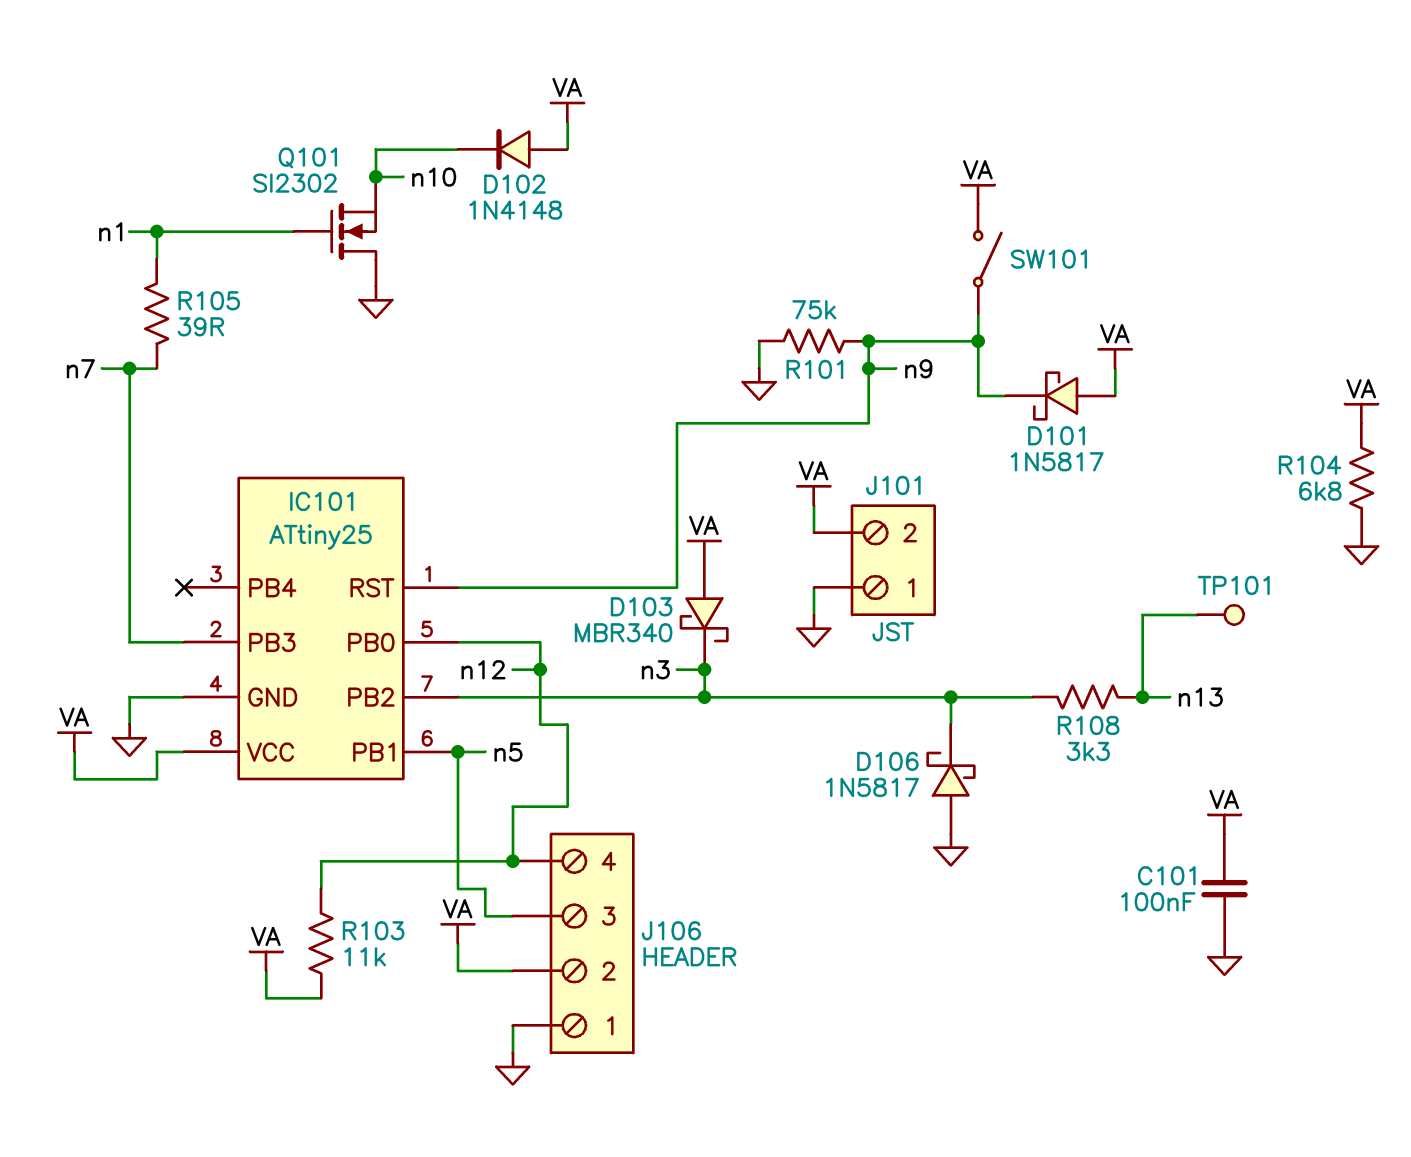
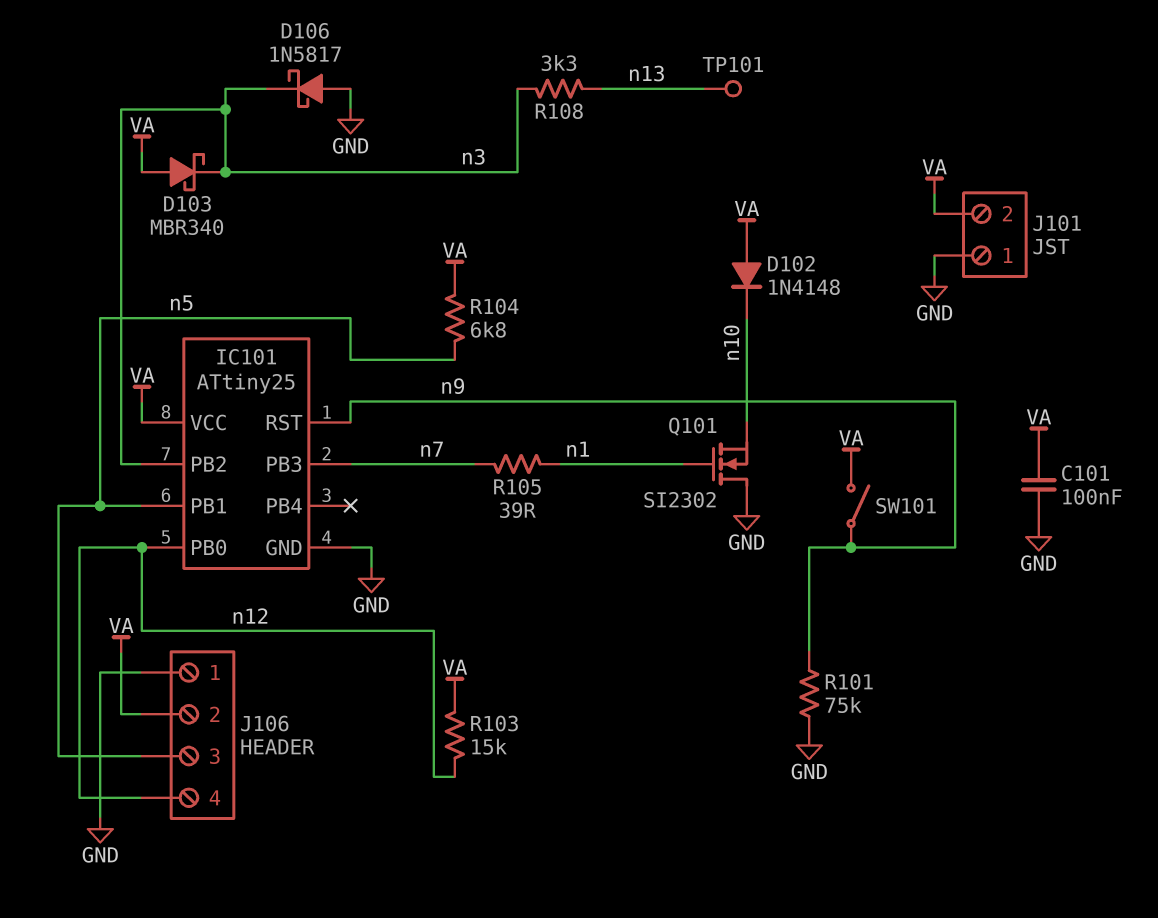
D101: schottky 1N5817 (A VA, K n9) -> none
R103: 11k (VA, n12) -> 15k (VA, n12)
R104: 6.8k (GND, VA) -> 6.8k (VA, n5)

